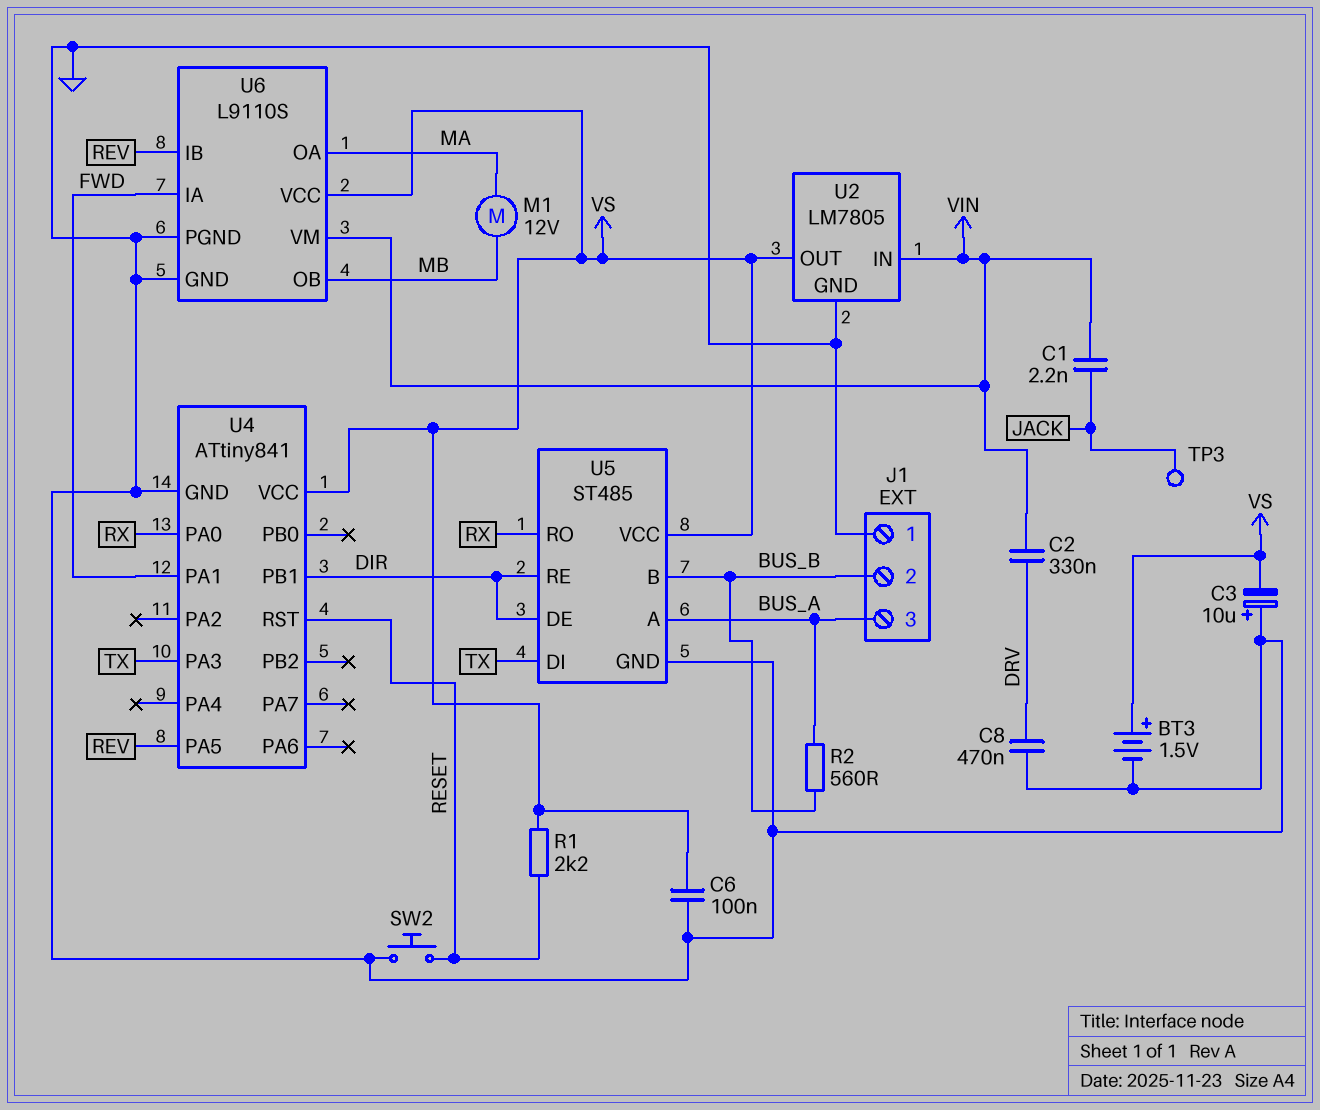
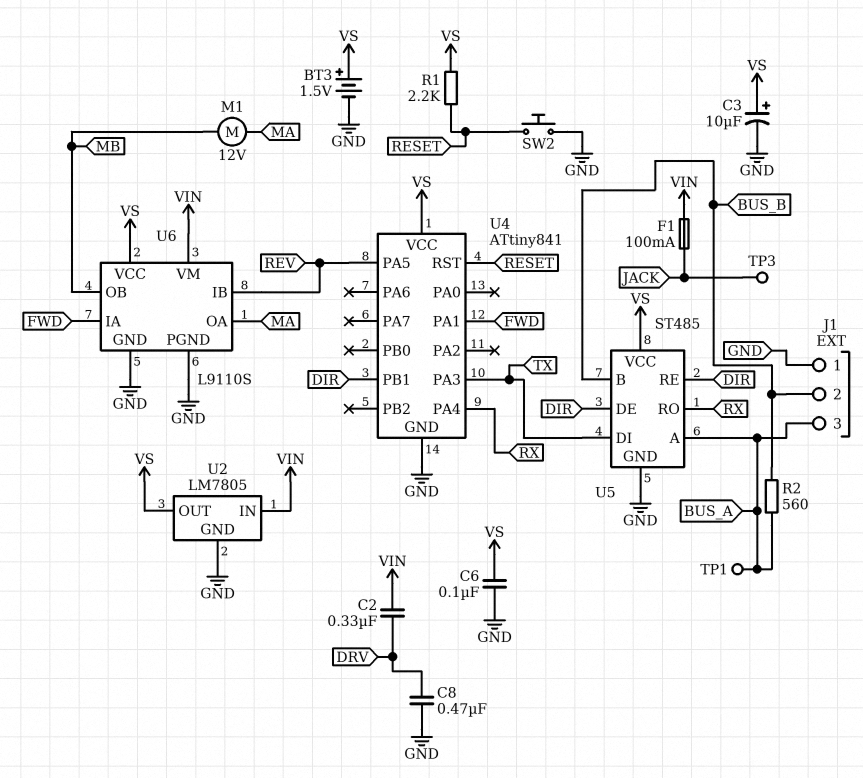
C1: 2.2nF (JACK, VIN) -> none
C3: 10uF (plus GND, minus VS) -> 10uF (plus VS, minus GND)
F1: none -> 100mA (JACK, VIN)
TP1: none -> test point (BUS_A)
U4 pin PA0: RX -> none
U4 pin PA4: none -> RX

